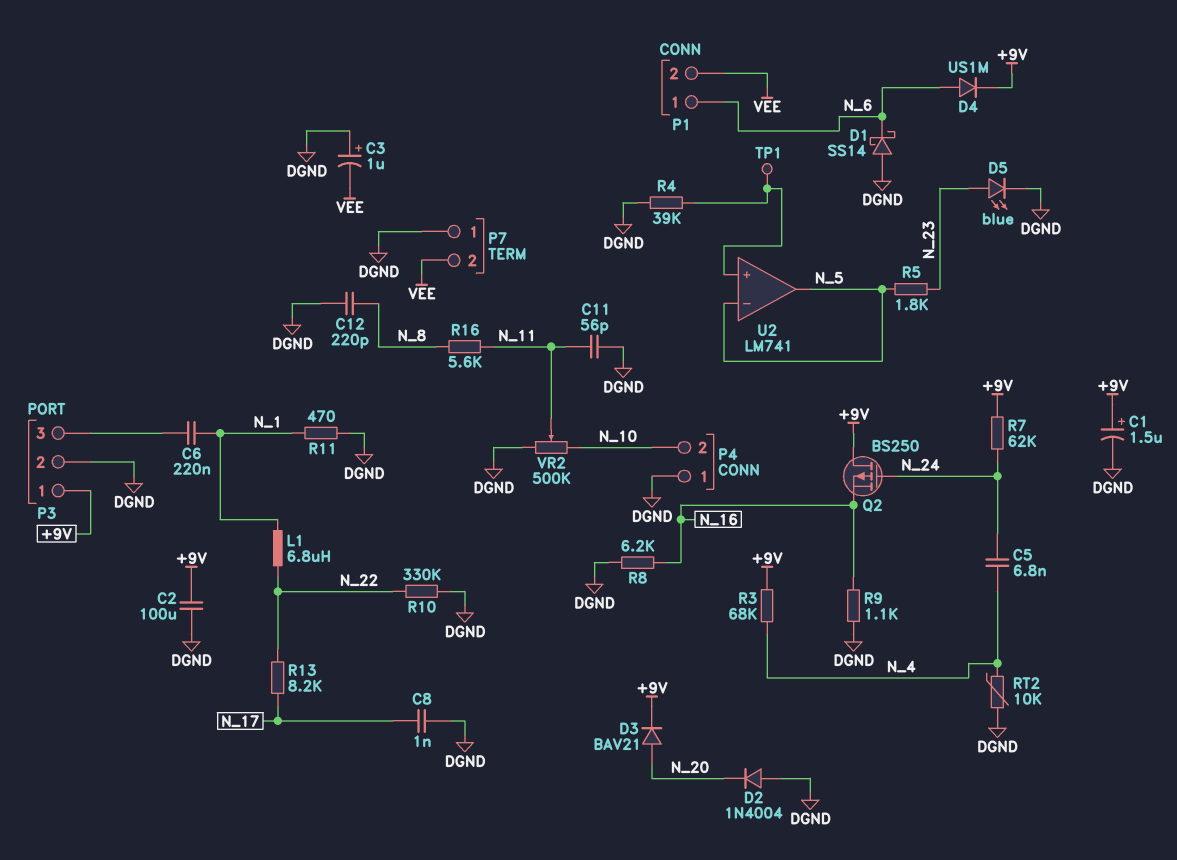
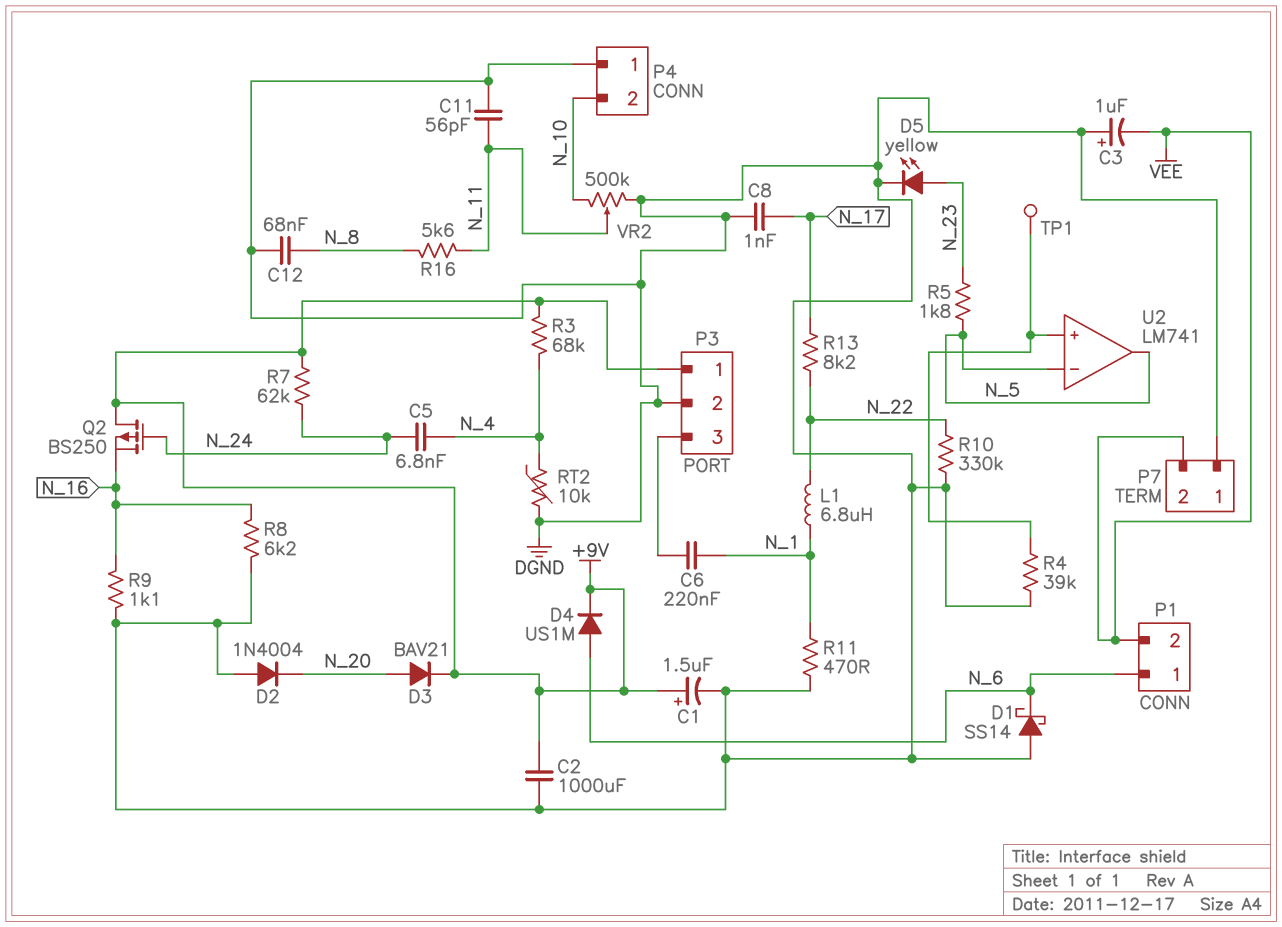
C2: 100uF (+9V, DGND) -> 1000uF (+9V, DGND)
C12: 220pF (DGND, N_8) -> 68nF (DGND, N_8)
D5: LED blue (A N_23, K DGND) -> LED yellow (A N_23, K DGND)

